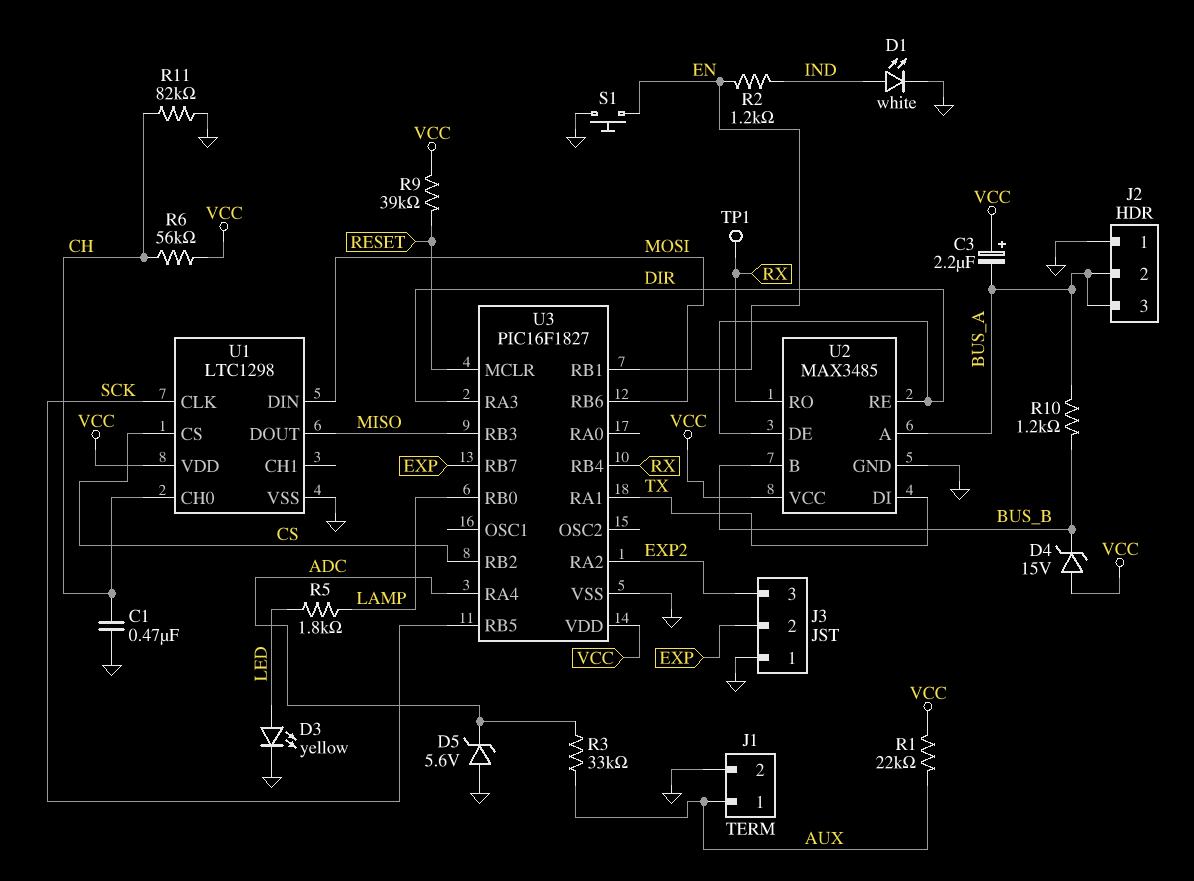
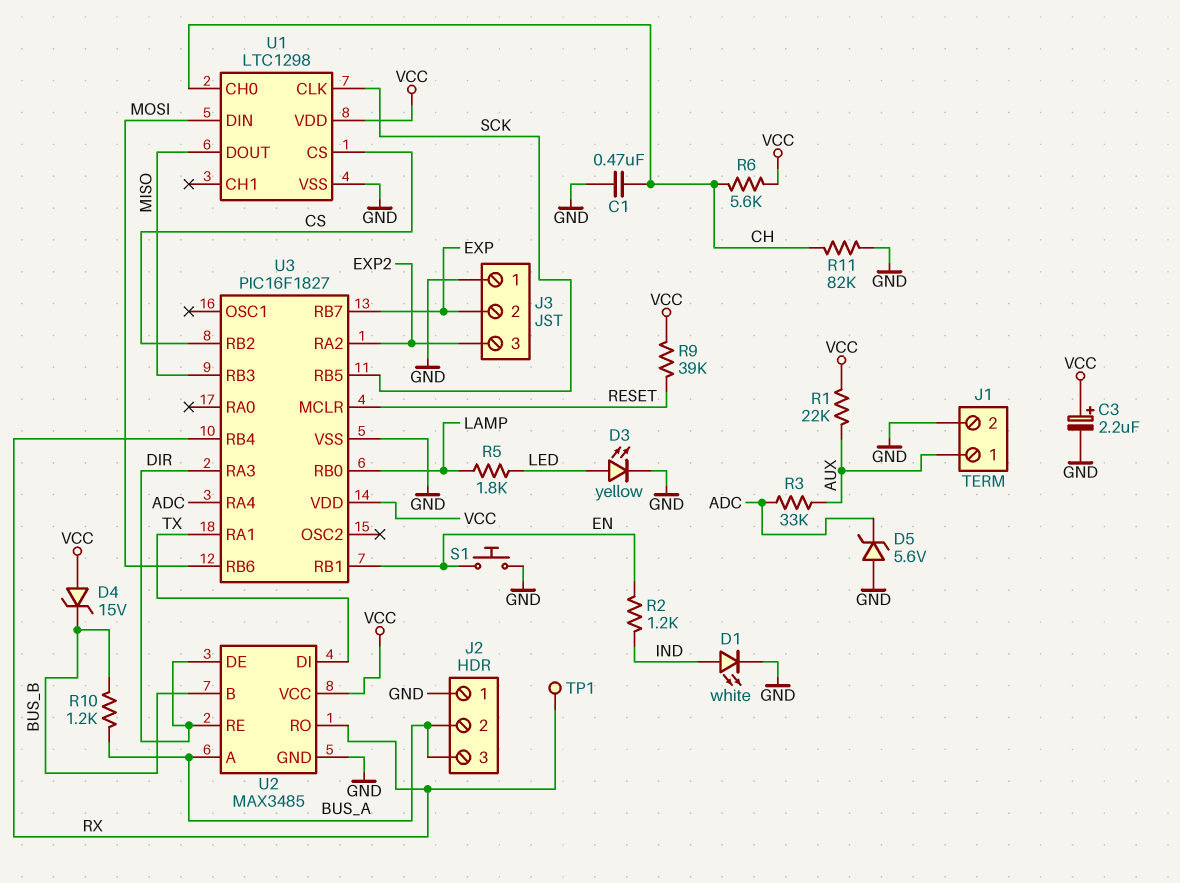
C3: 2.2uF (plus VCC, minus BUS_A) -> 2.2uF (plus VCC, minus GND)
R6: 56k (CH, VCC) -> 5.6k (CH, VCC)

